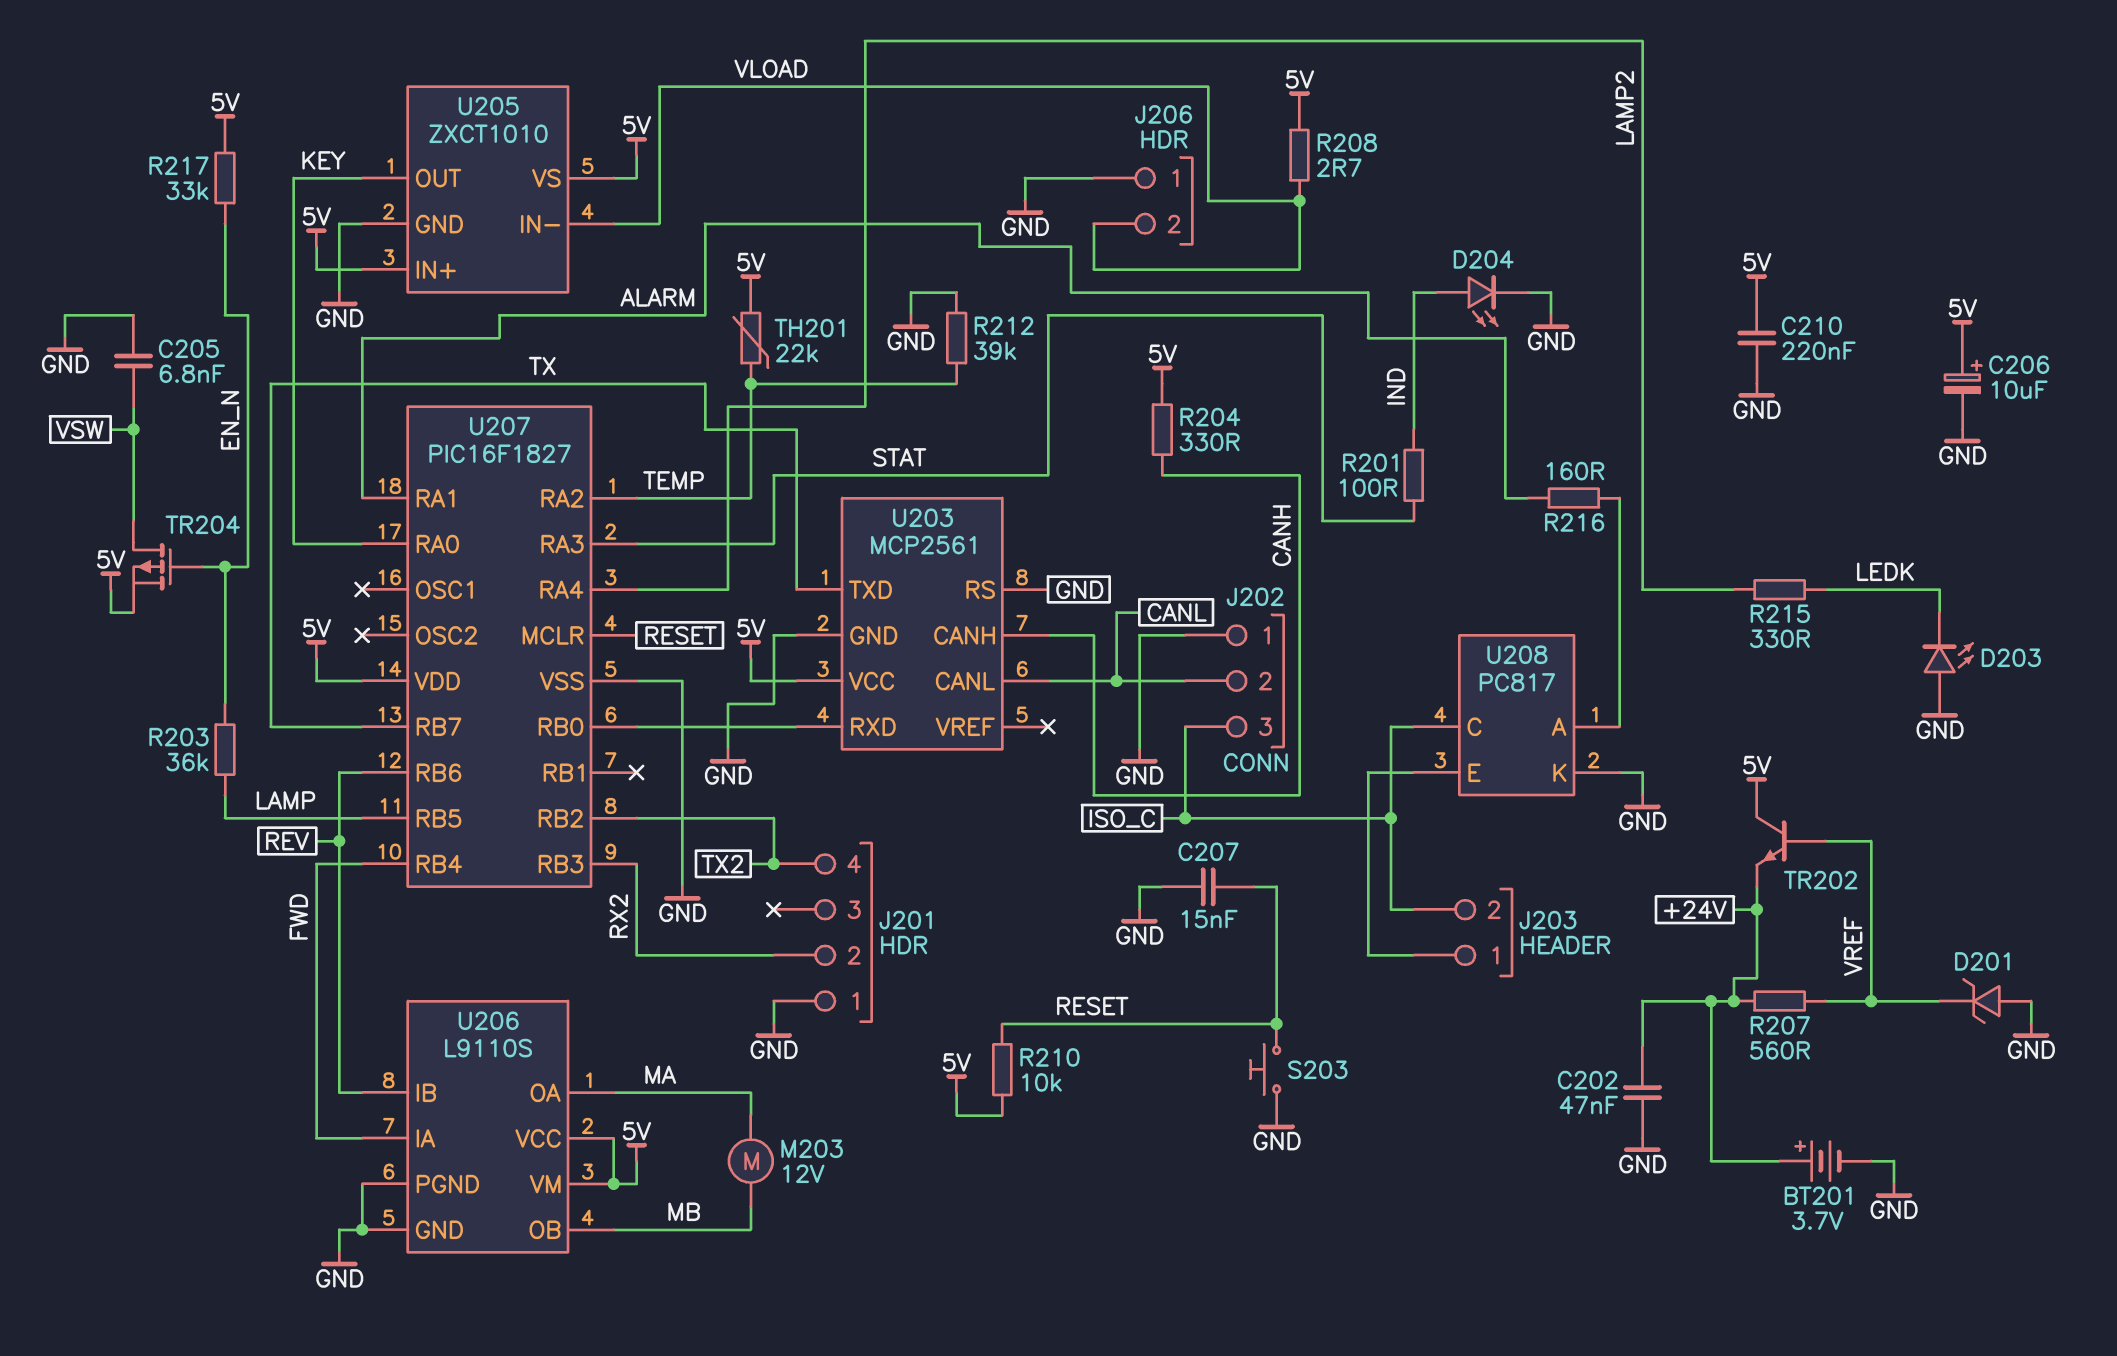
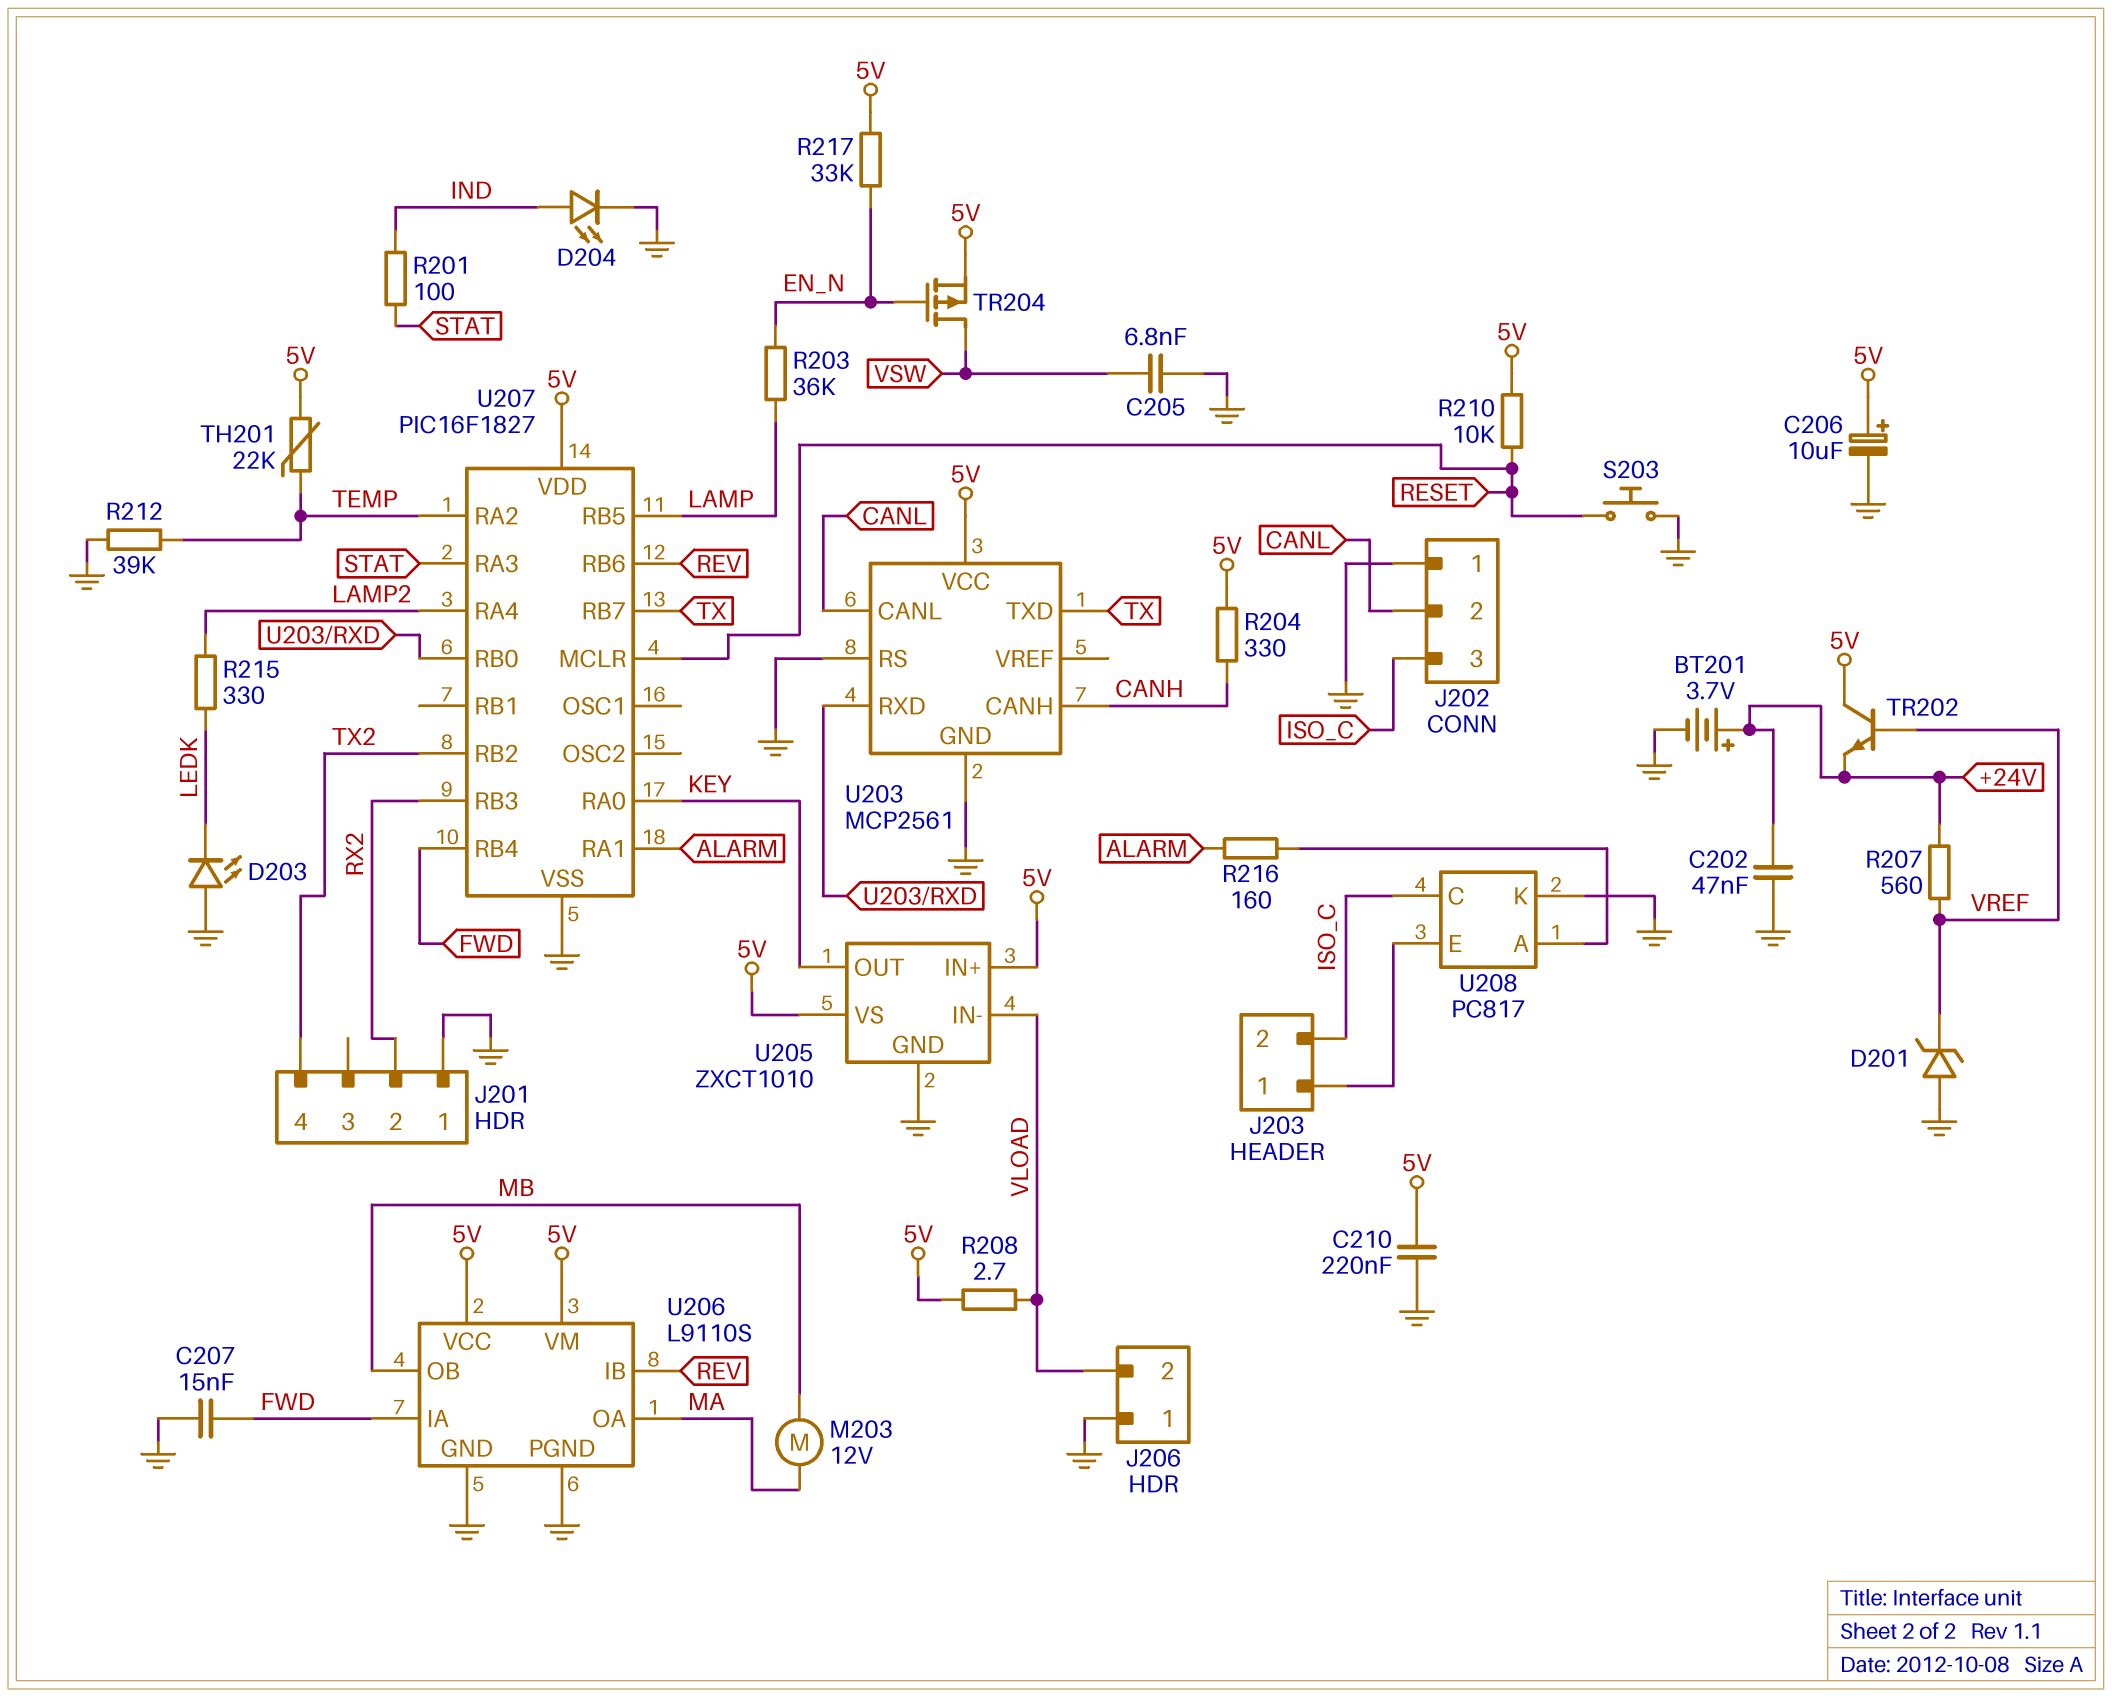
C207: 15nF (GND, RESET) -> 15nF (FWD, GND)

